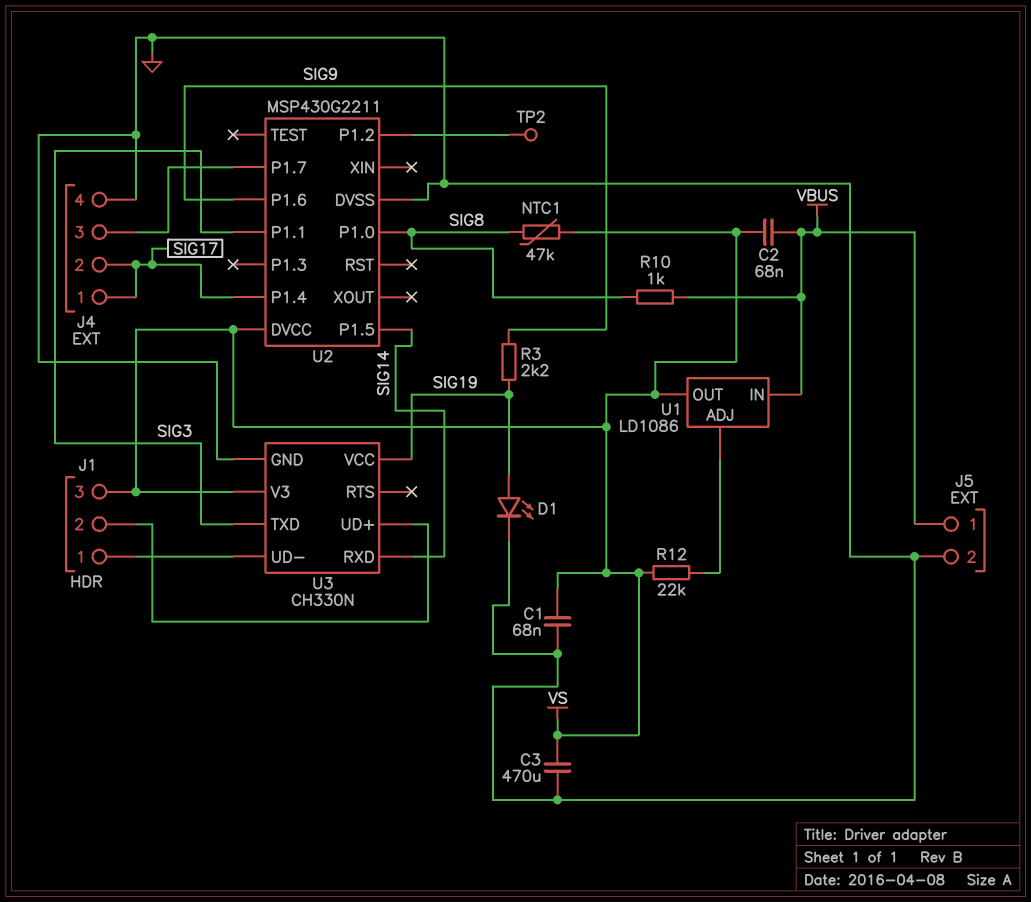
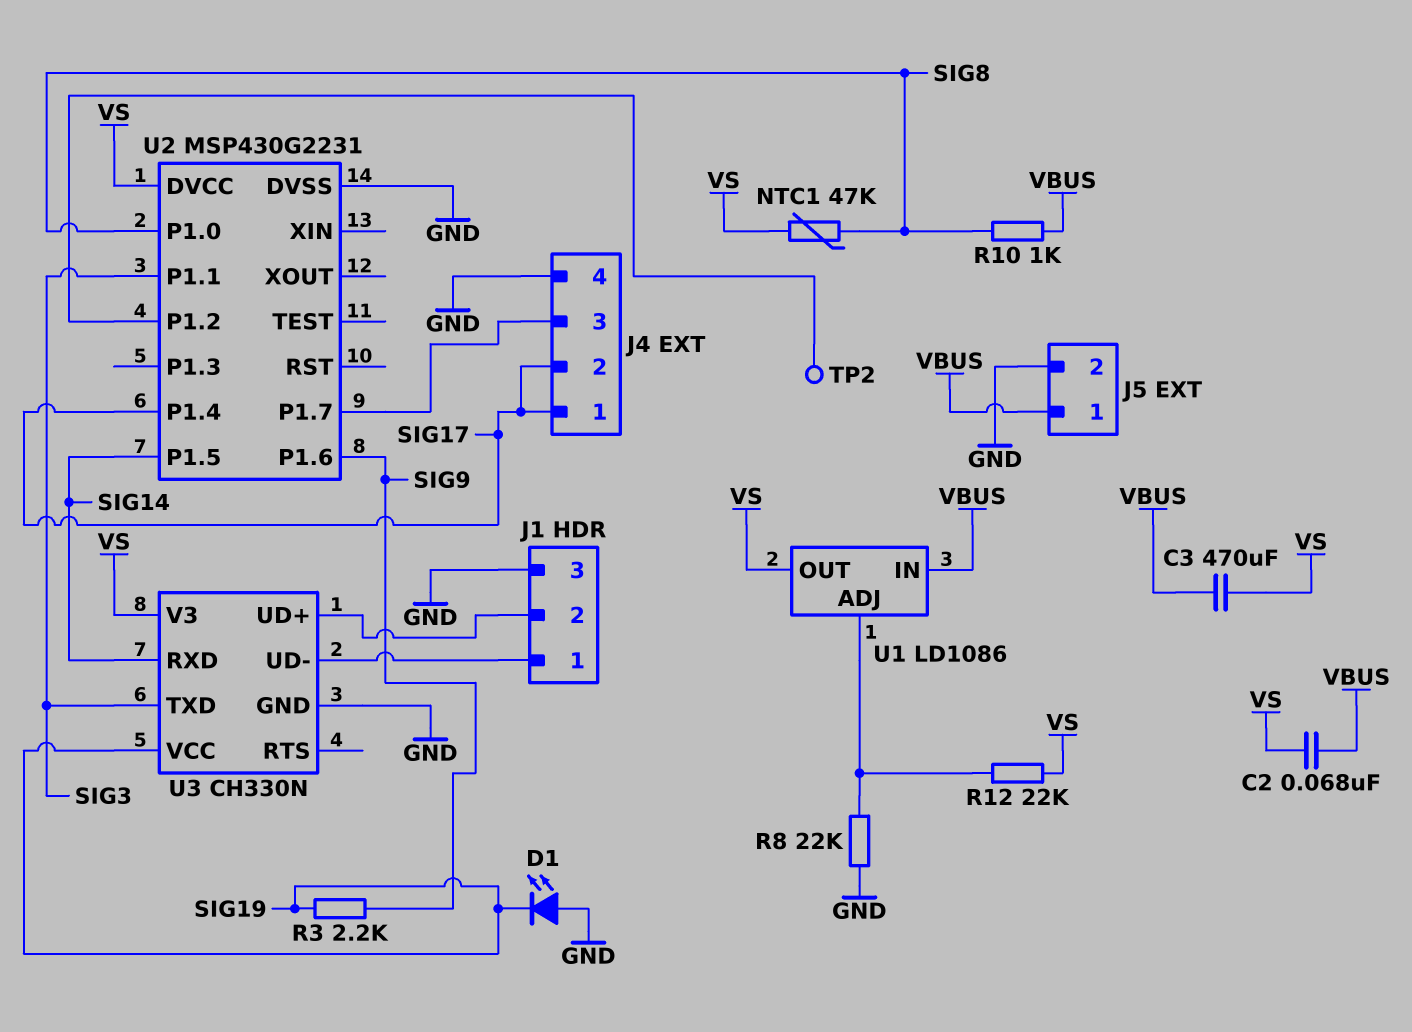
C1: 68nF (GND, VS) -> none
C3: 470uF (GND, VS) -> 470uF (VBUS, VS)
D1: LED (A SIG19, K GND) -> LED (A GND, K SIG19)
J1 pin 3: VS -> GND
R8: none -> 22k (GND, U1/ADJ)
U2: MSP430G2211 -> MSP430G2231

